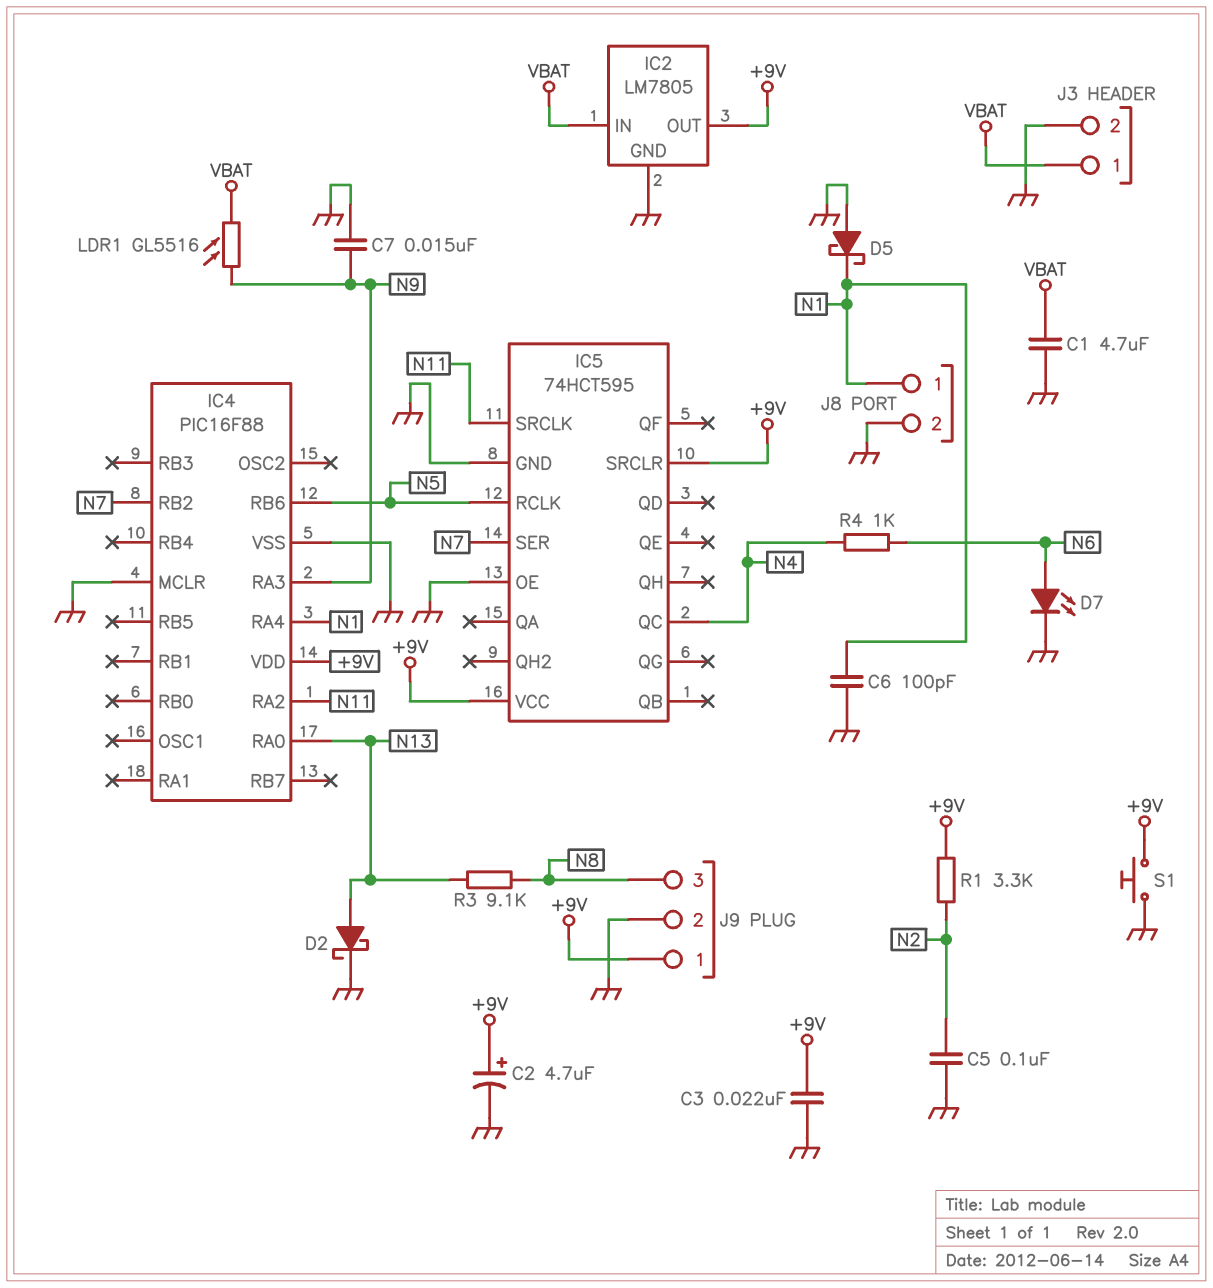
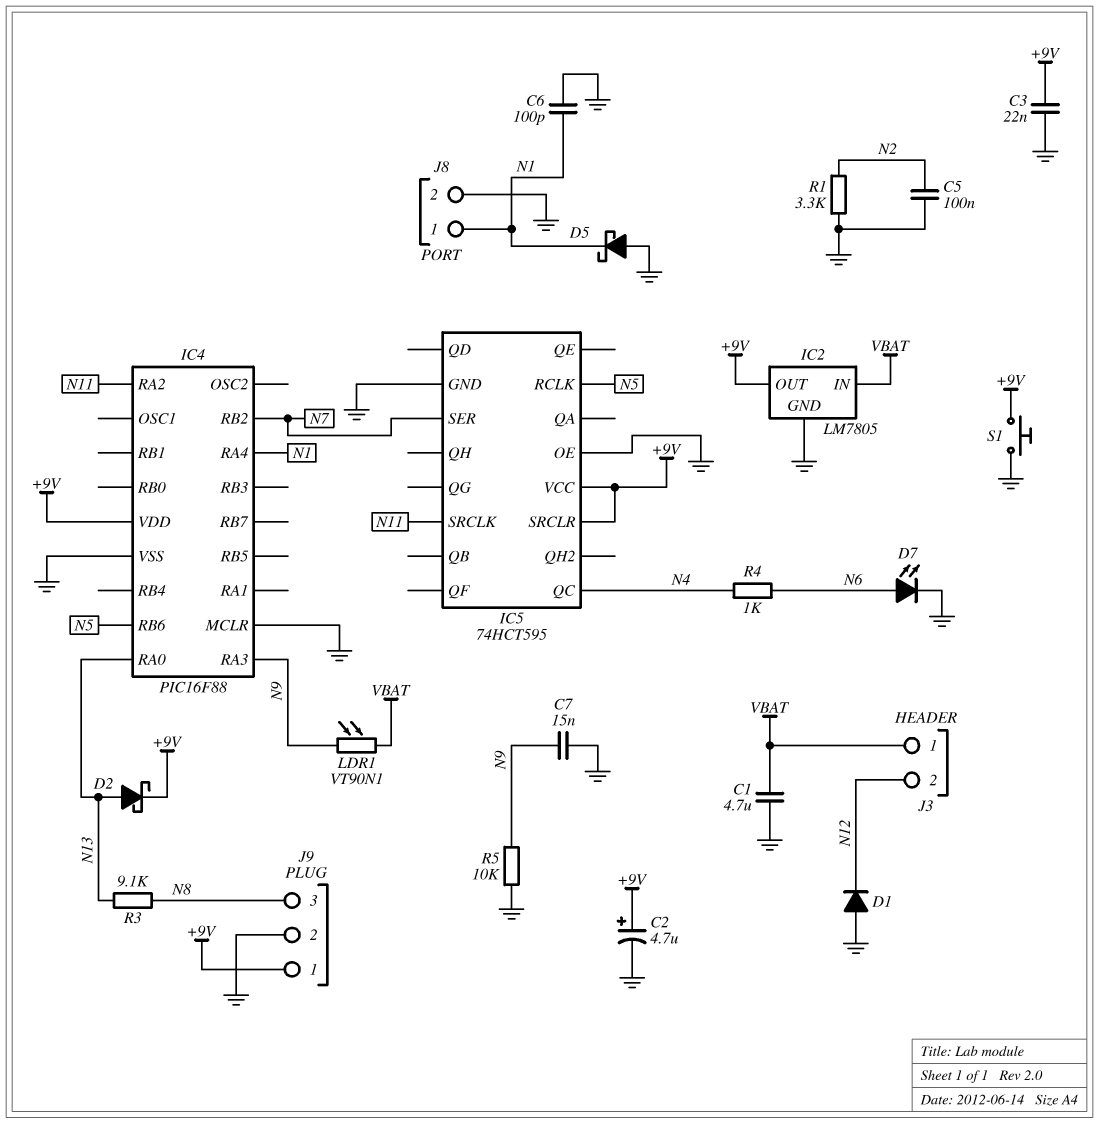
D1: none -> diode (A GND, K N12)
D2: schottky (A N13, K GND) -> schottky (A N13, K +9V)
J3 pin 2: GND -> N12
LDR1: GL5516 (N9, VBAT) -> VT90N1 (N9, VBAT)
R1: 3.3k (+9V, N2) -> 3.3k (GND, N2)
R5: none -> 10k (GND, N9)

